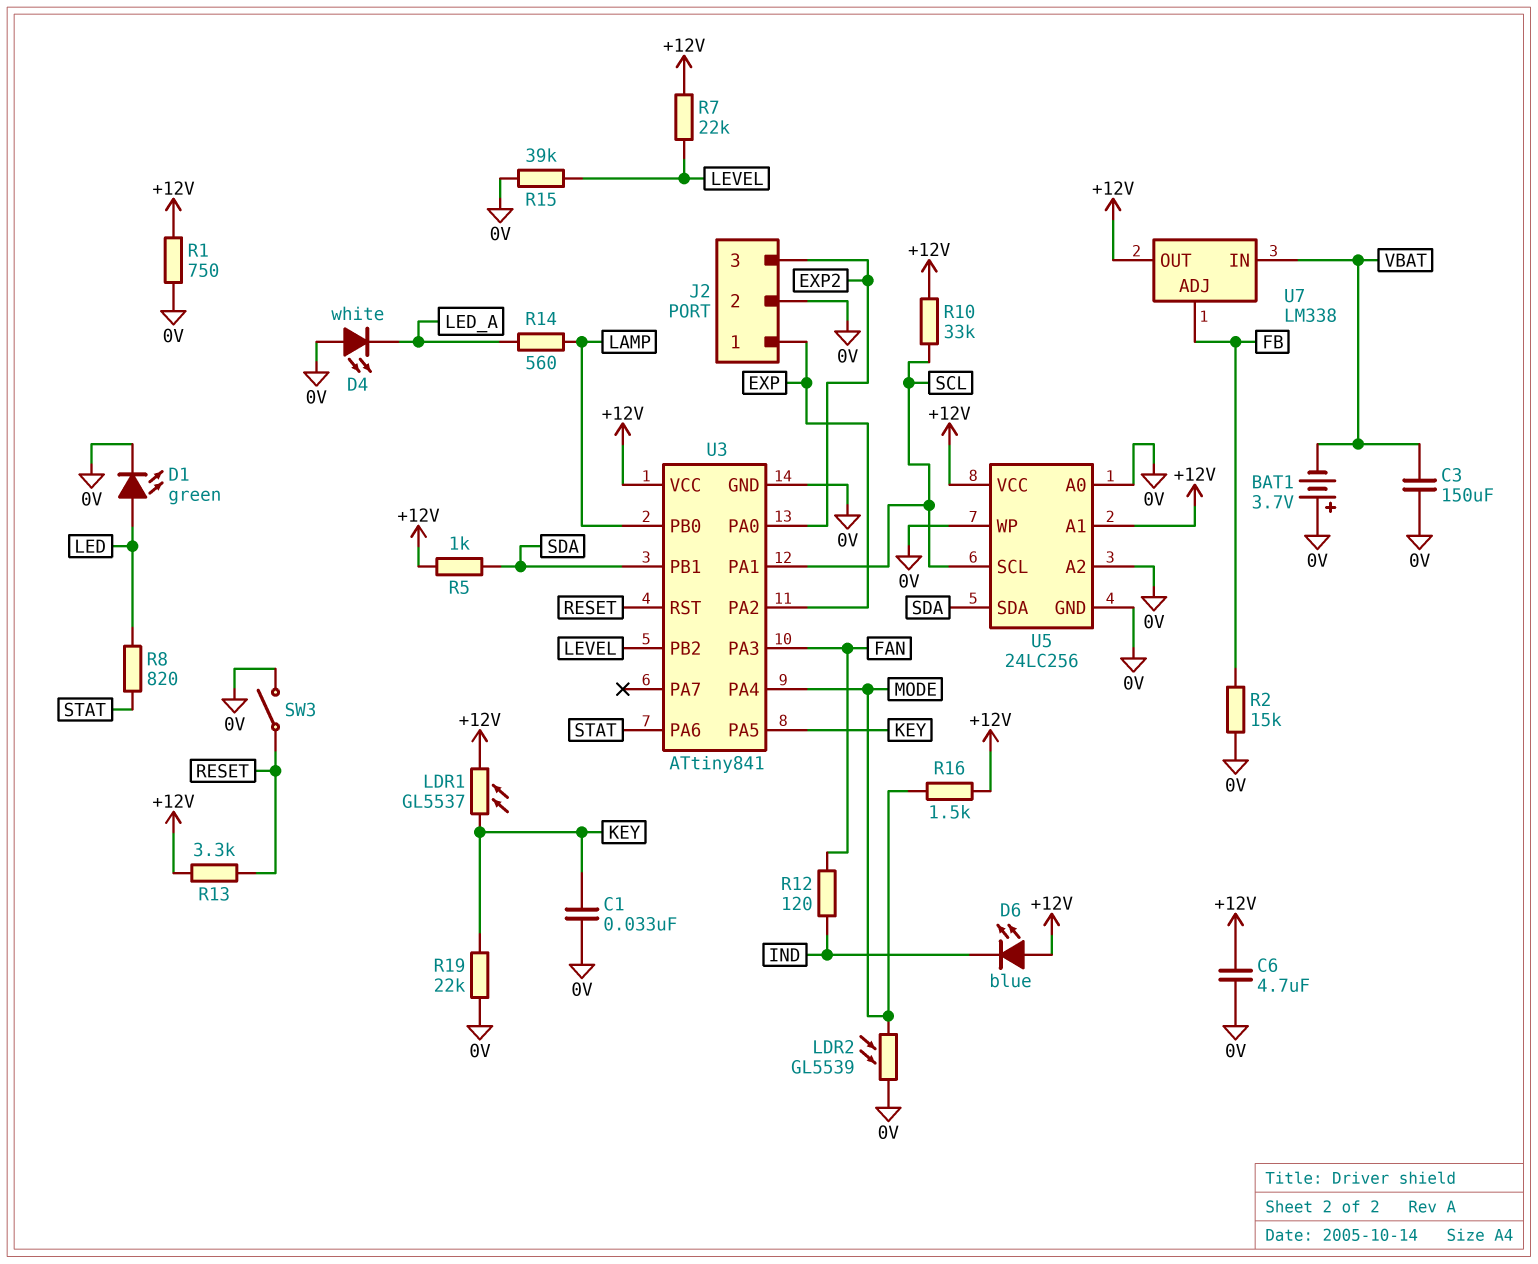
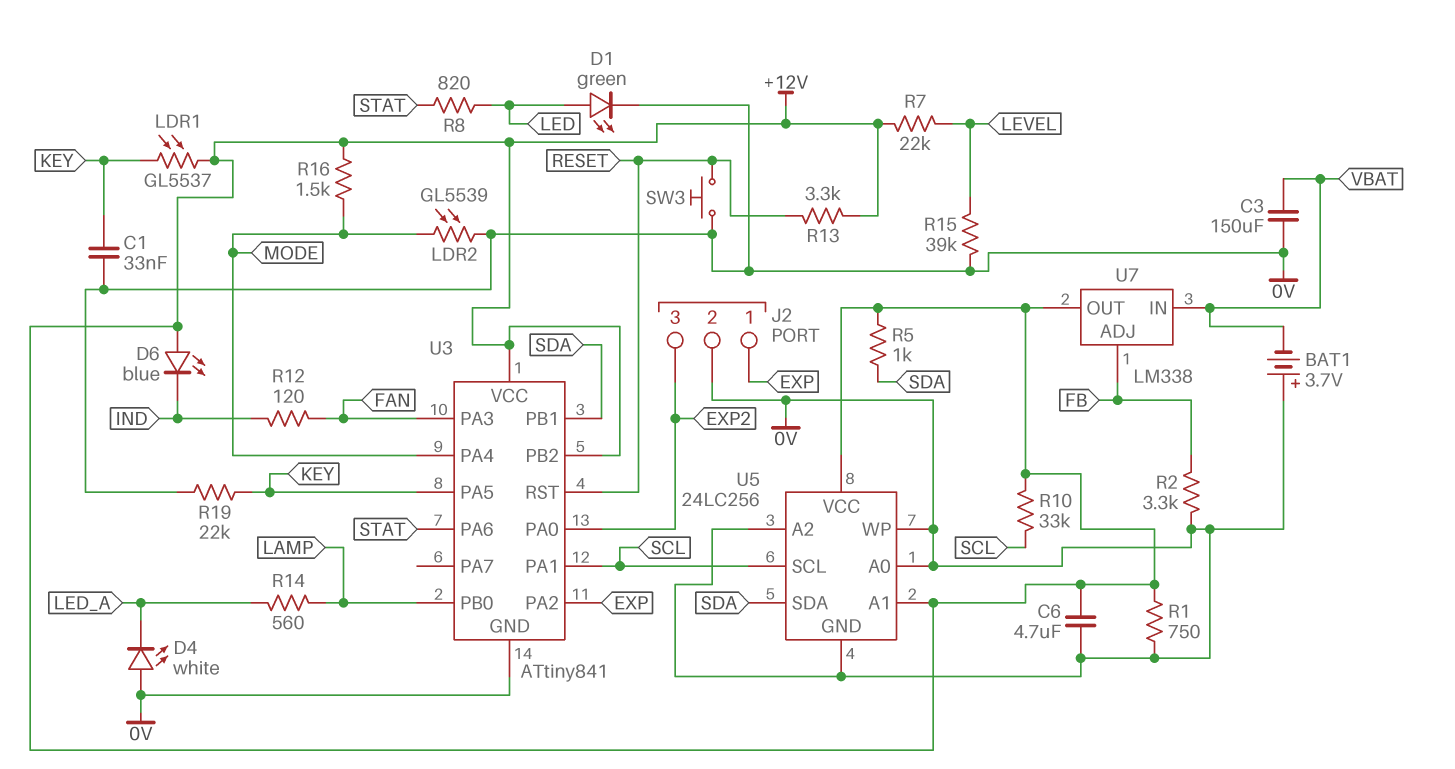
R2: 15k (0V, FB) -> 3.3k (0V, FB)
SW3: switch (0V, RESET) -> button (0V, RESET)
U3 pin PB2: LEVEL -> +12V

